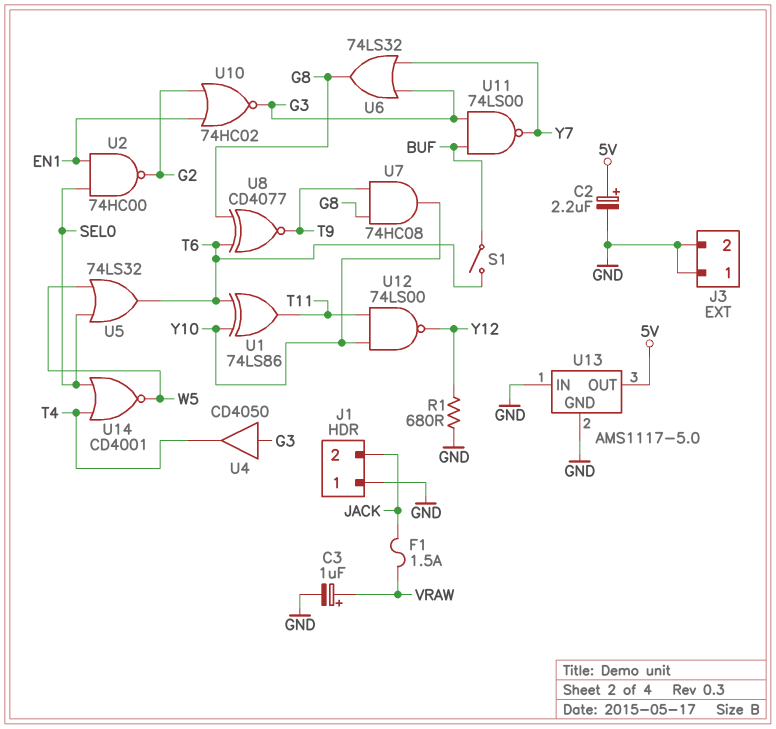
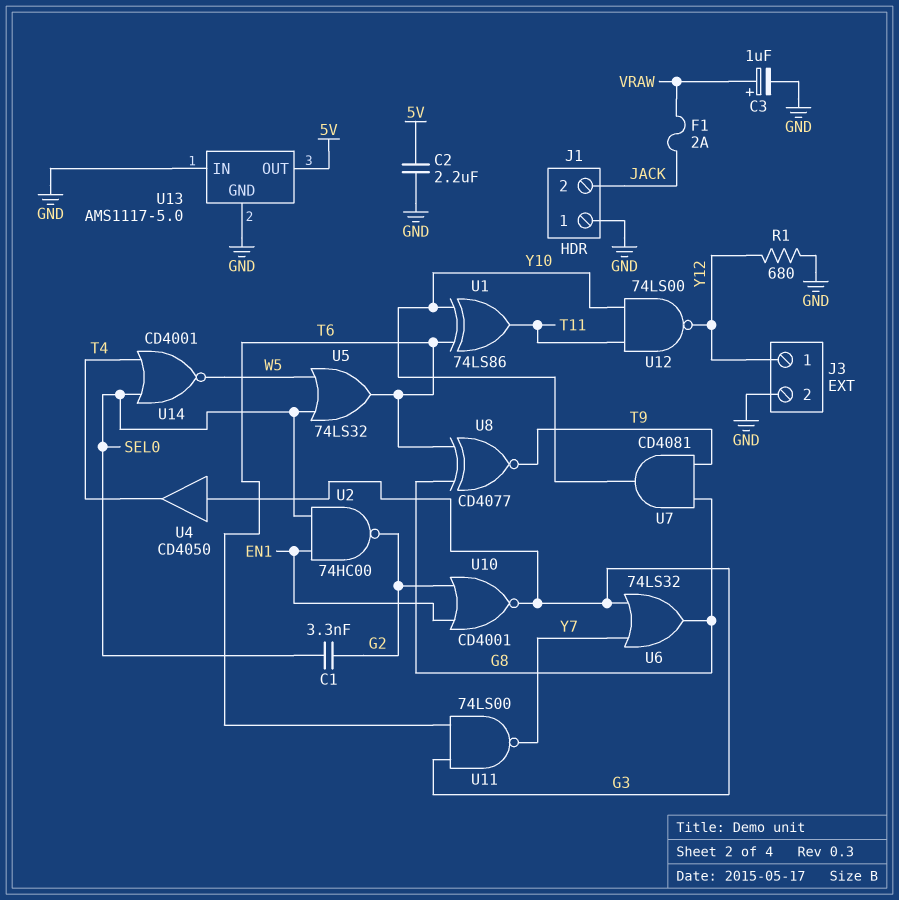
C1: none -> 3.3nF (G2, SEL0)
C2: 2.2uF (plus 5V, minus GND) -> 2.2uF (5V, GND)
F1: 1.5A (JACK, VRAW) -> 2A (JACK, VRAW)
J3 pin 1: GND -> Y12
S1: switch (BUF, T6) -> none
U7: AND 74HC08 (in G8, in T9, out Y10) -> AND CD4081 (in G8, in T9, out Y10)
U10: NOR 74HC02 (in EN1, in G2, out G3) -> NOR CD4001 (in EN1, in G2, out G3)
U11: NAND 74LS00 (in BUF, in G3, out Y7) -> NAND 74LS00 (in G3, in T6, out Y7)

